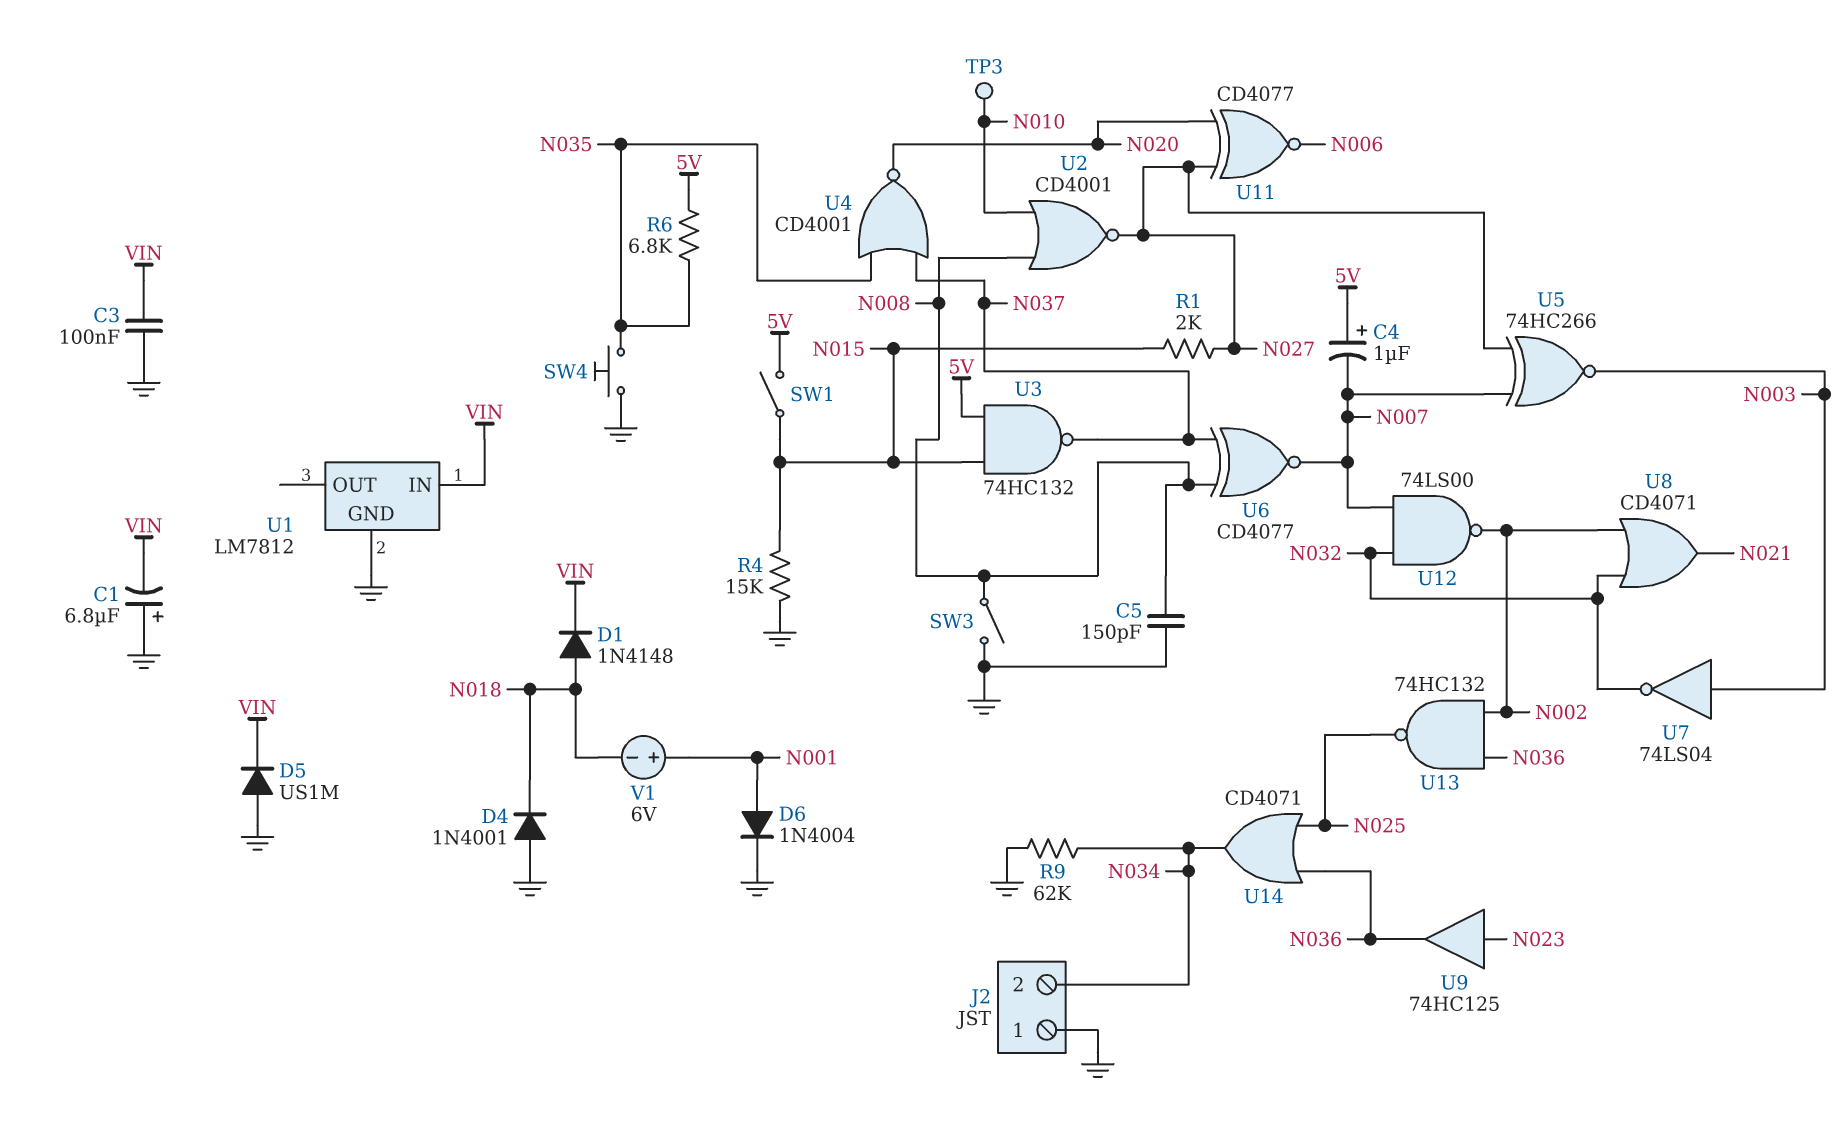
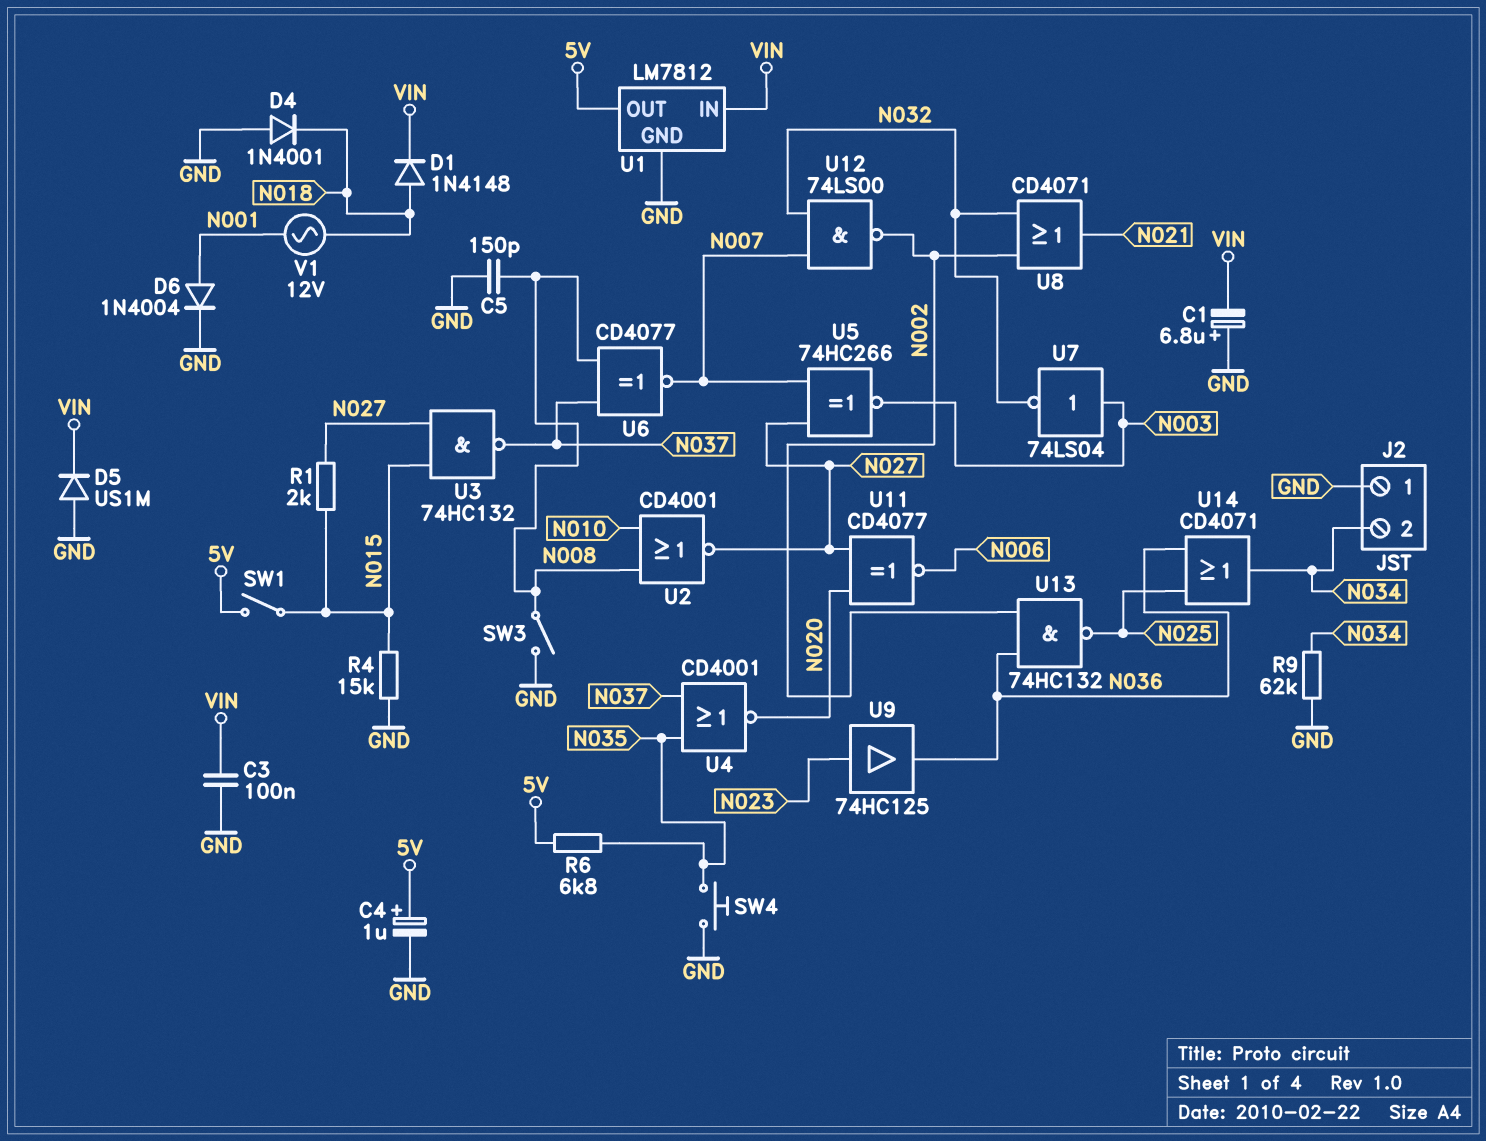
C4: 1uF (plus 5V, minus N007) -> 1uF (plus 5V, minus GND)
TP3: test point (N010) -> none
U1 pin OUT: none -> 5V
U3: NAND 74HC132 (in 5V, in N015, out N037) -> NAND 74HC132 (in N015, in N027, out N037)
V1: 6V (plus N001, minus N018) -> AC 12V (N001, N018)

